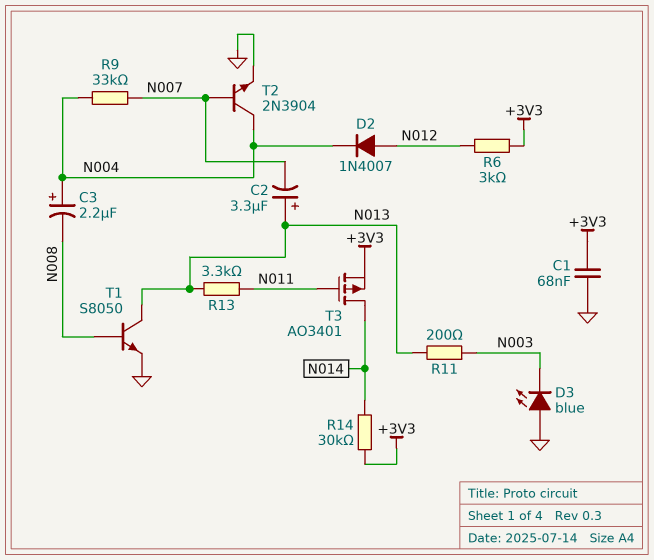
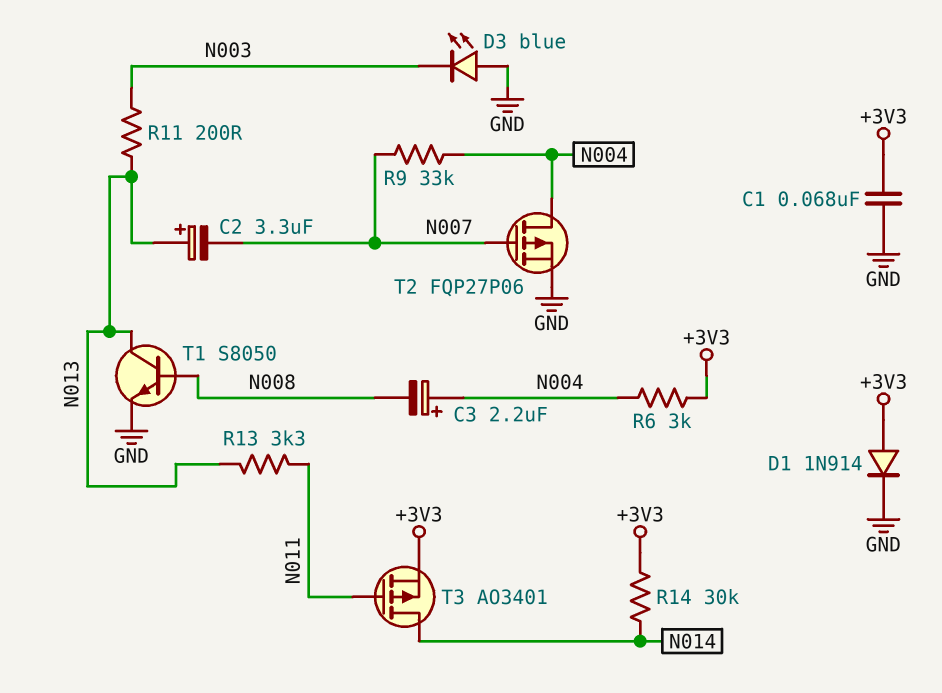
D1: none -> diode 1N914 (A +3V3, K GND)
D2: diode 1N4007 (A N012, K N004) -> none
R6: 3k (+3V3, N012) -> 3k (+3V3, N004)
T2: NPN 2N3904 (B N007, C N004, E GND) -> PMOS FQP27P06 (G N007, D N004, S GND)

